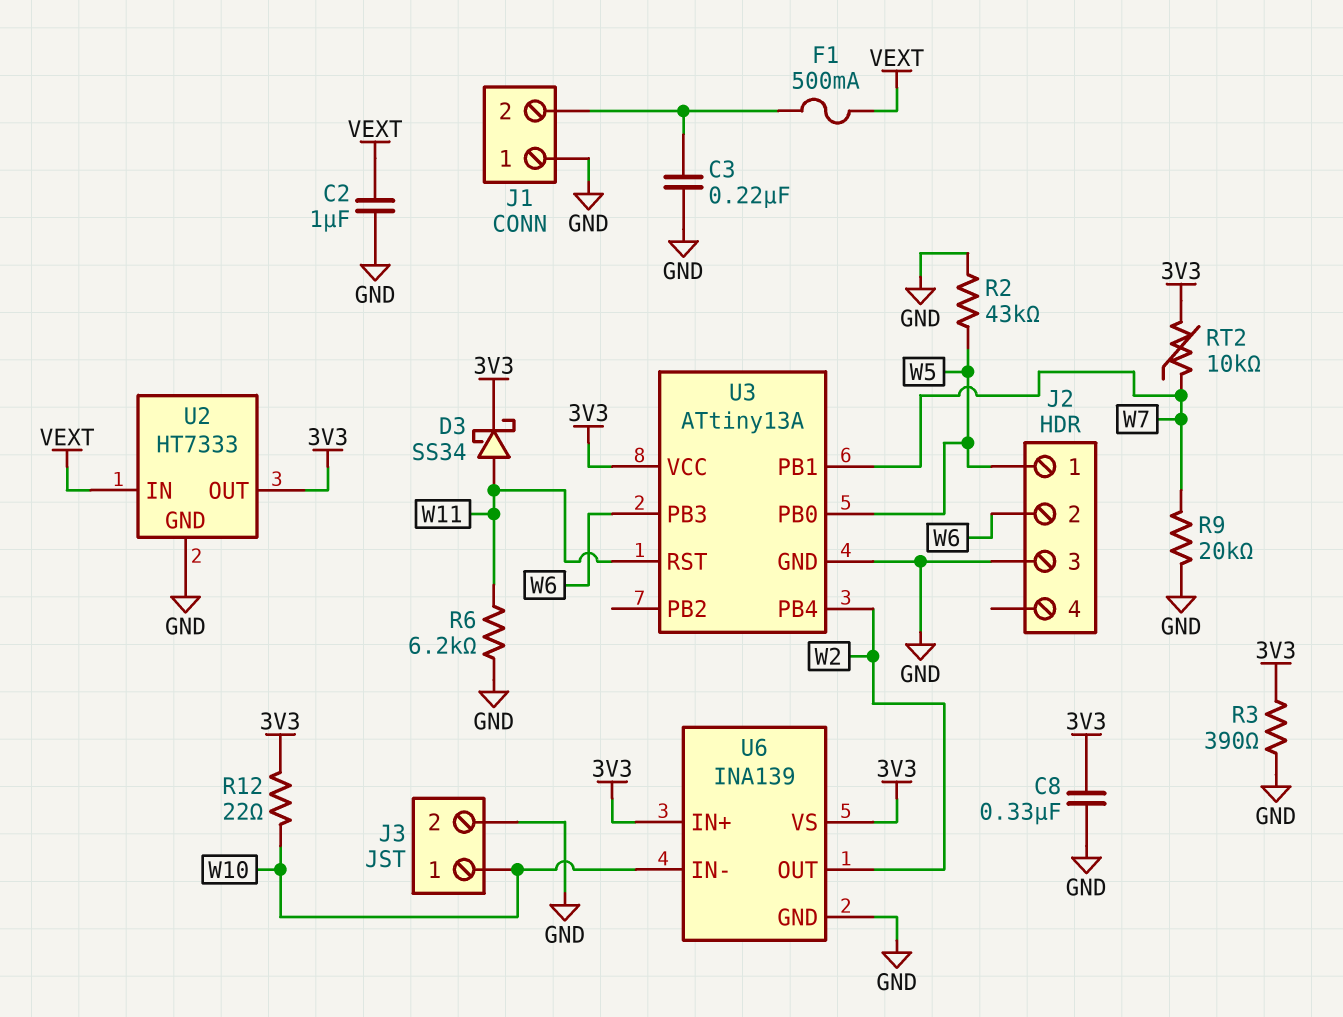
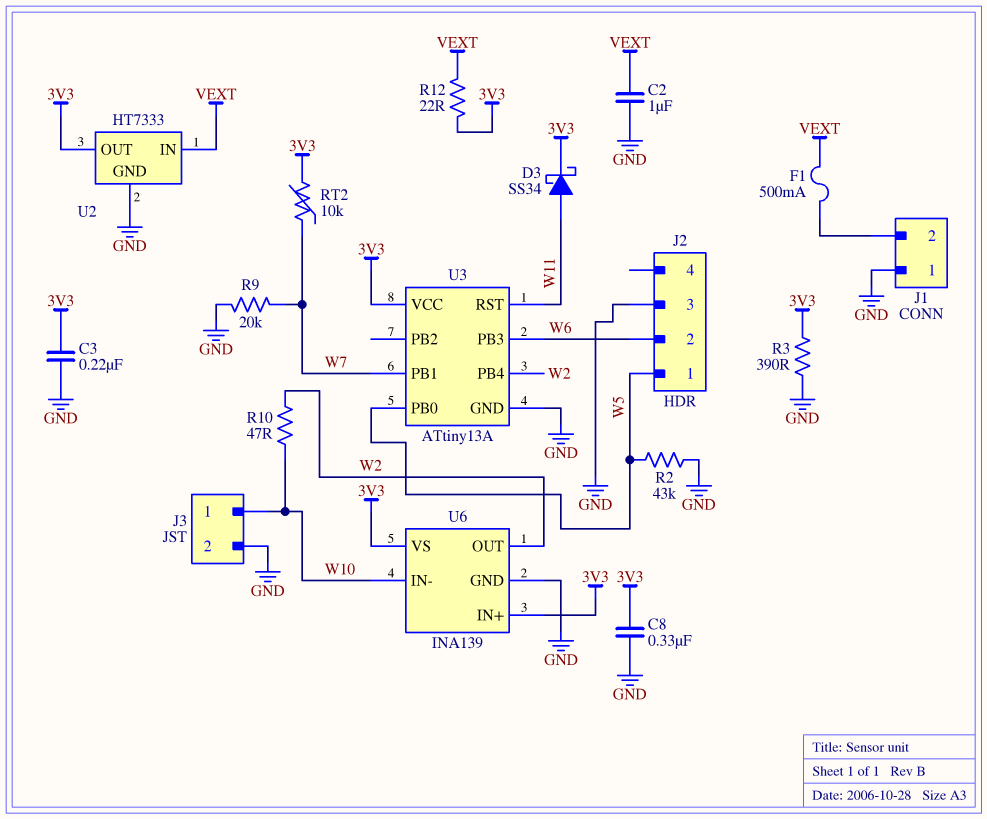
C3: 220nF (GND, J1/2) -> 220nF (3V3, GND)
R6: 6.2k (GND, W11) -> none
R10: none -> 47 (W2, W10)
R12: 22 (3V3, W10) -> 22 (3V3, VEXT)

